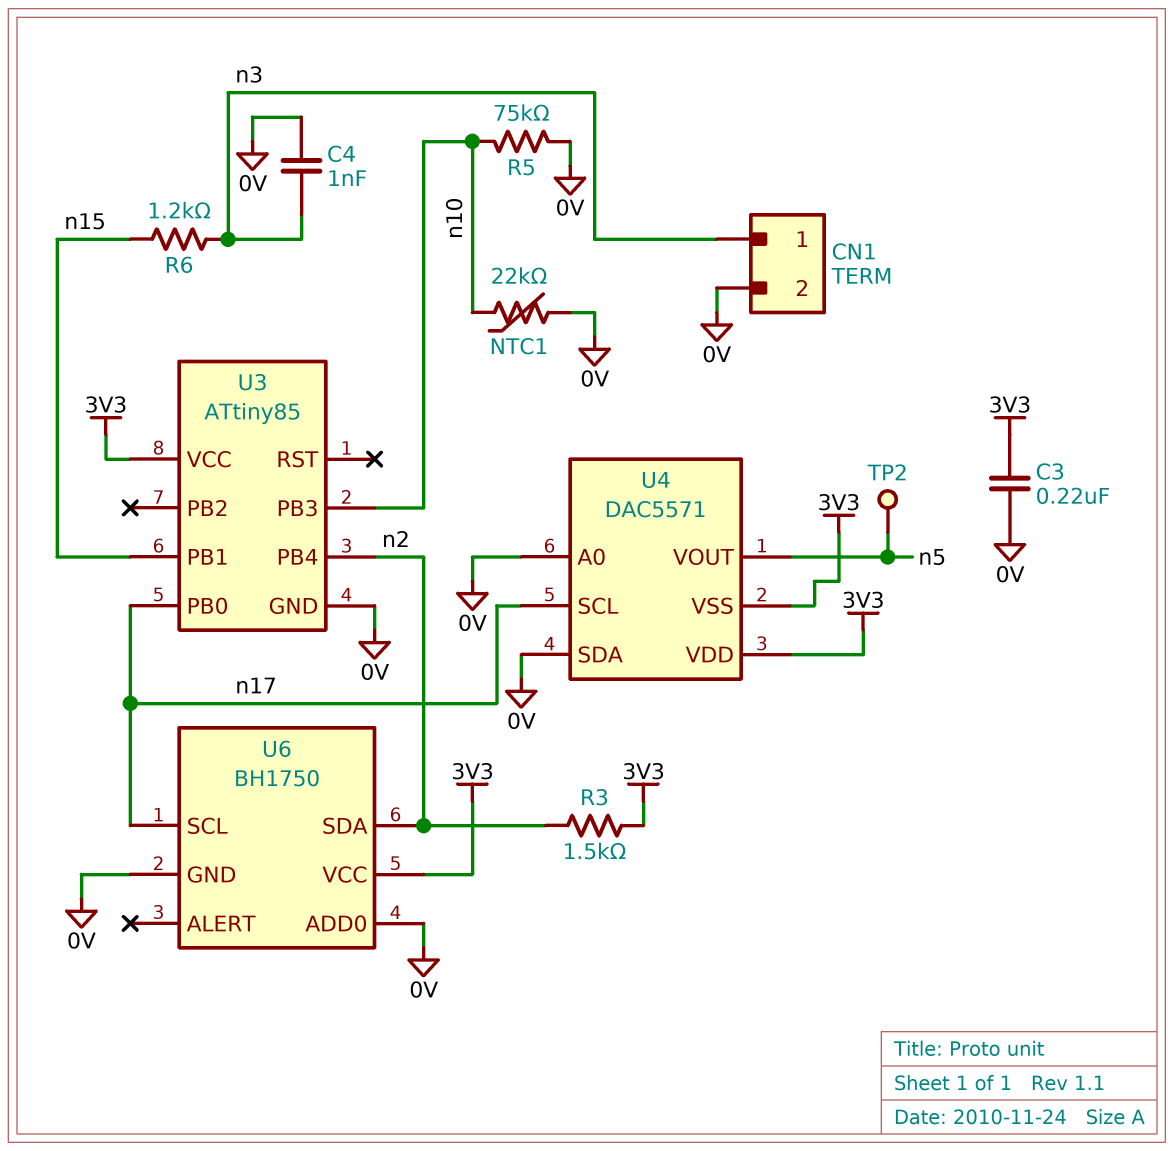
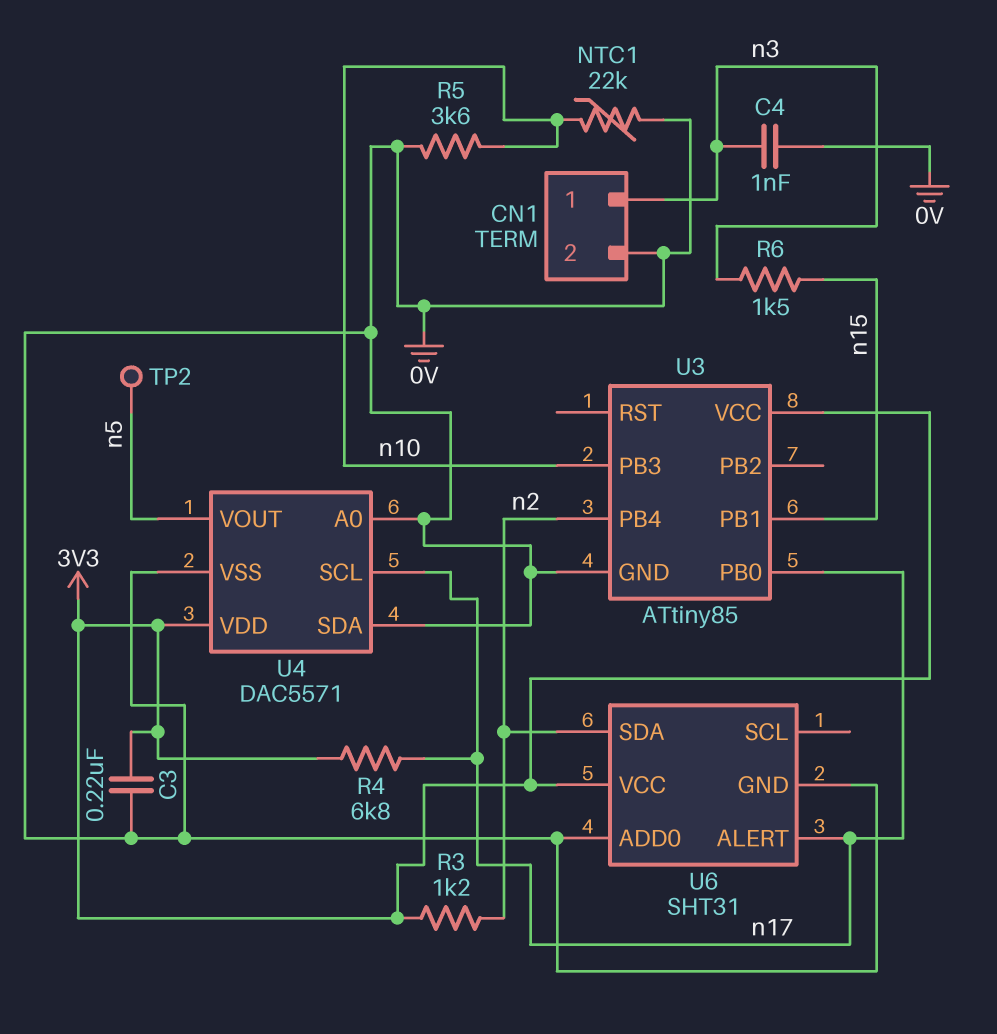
R3: 1.5k (3V3, n2) -> 1.2k (3V3, n2)
R4: none -> 6.8k (3V3, n17)
R5: 75k (0V, n10) -> 3.6k (0V, n10)
R6: 1.2k (n3, n15) -> 1.5k (n3, n15)
U4 pin VSS: 3V3 -> 0V
U6: BH1750 -> SHT31
U6 pin ALERT: none -> n17
U6 pin SCL: n17 -> none

